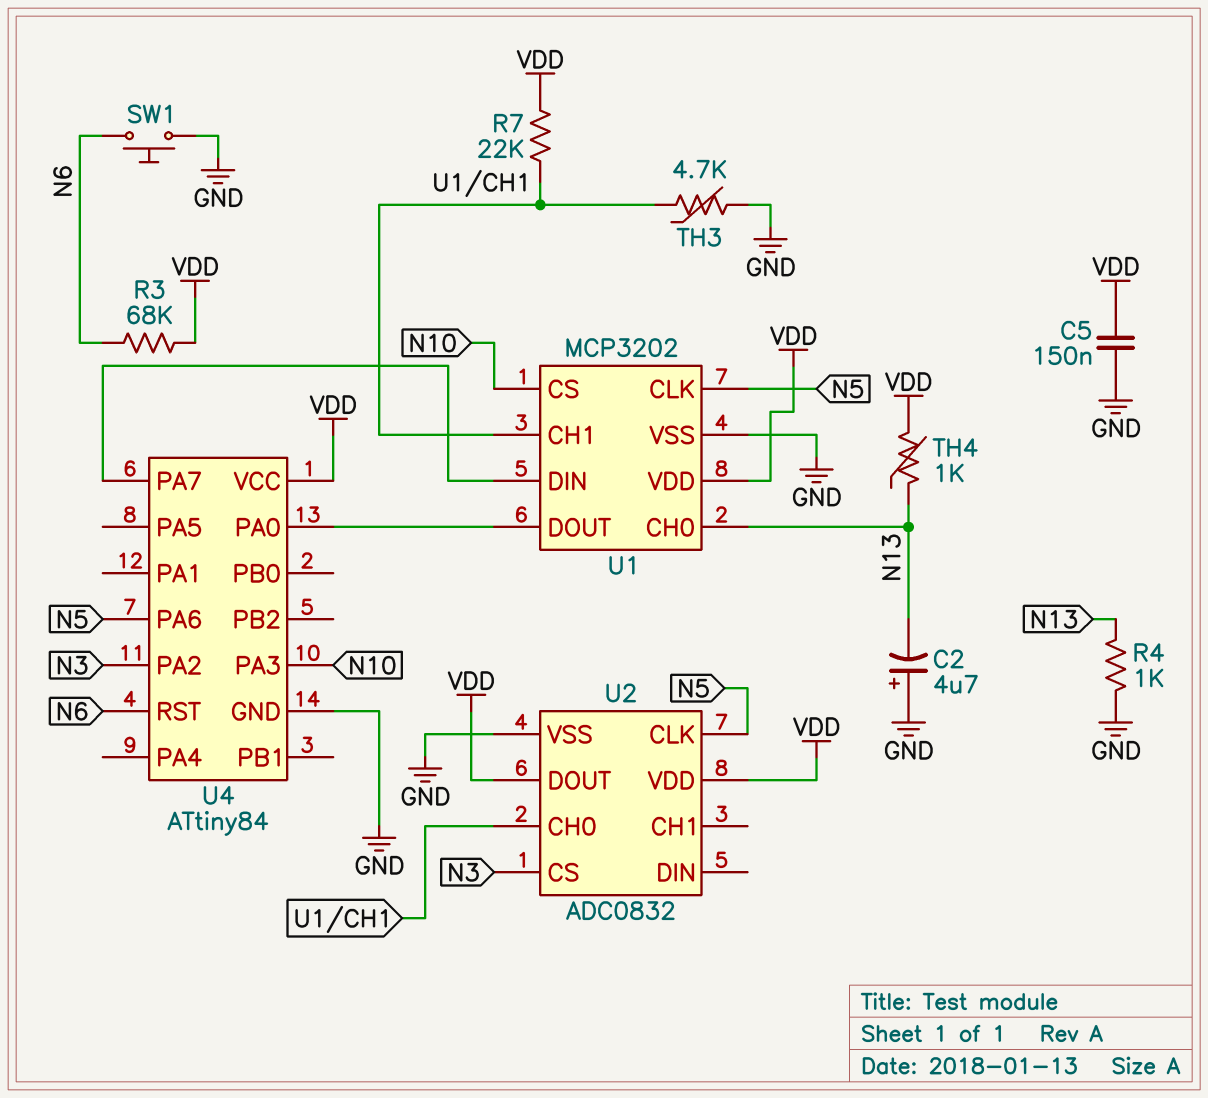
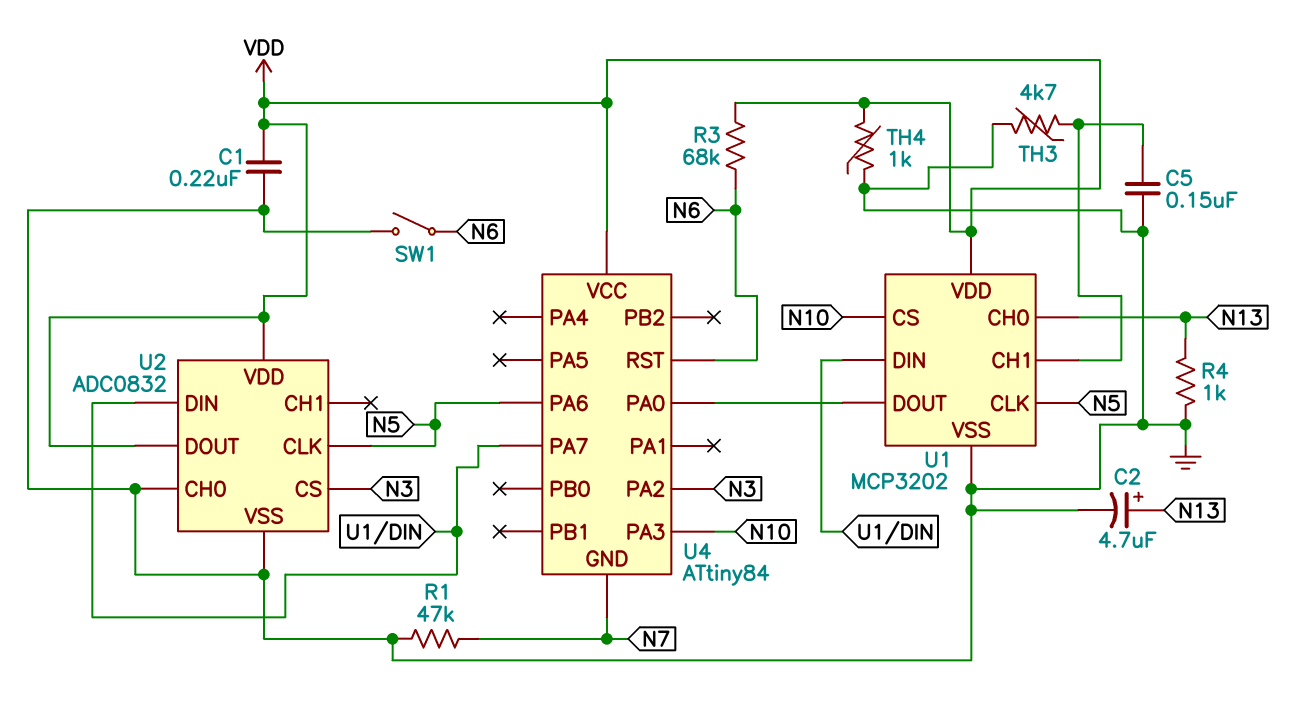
C1: none -> 220nF (GND, VDD)
C2: 4.7uF (plus GND, minus N13) -> 4.7uF (plus N13, minus GND)
C5: 150nF (GND, VDD) -> 150nF (GND, U1/CH1)
R1: none -> 47k (GND, N7)
R7: 22k (U1/CH1, VDD) -> none
SW1: button (GND, N6) -> switch (GND, N6)
TH4: 1k (N13, VDD) -> 1k (GND, VDD)
U2 pin CH0: U1/CH1 -> GND
U2 pin DIN: none -> U1/DIN
U4 pin GND: GND -> N7

